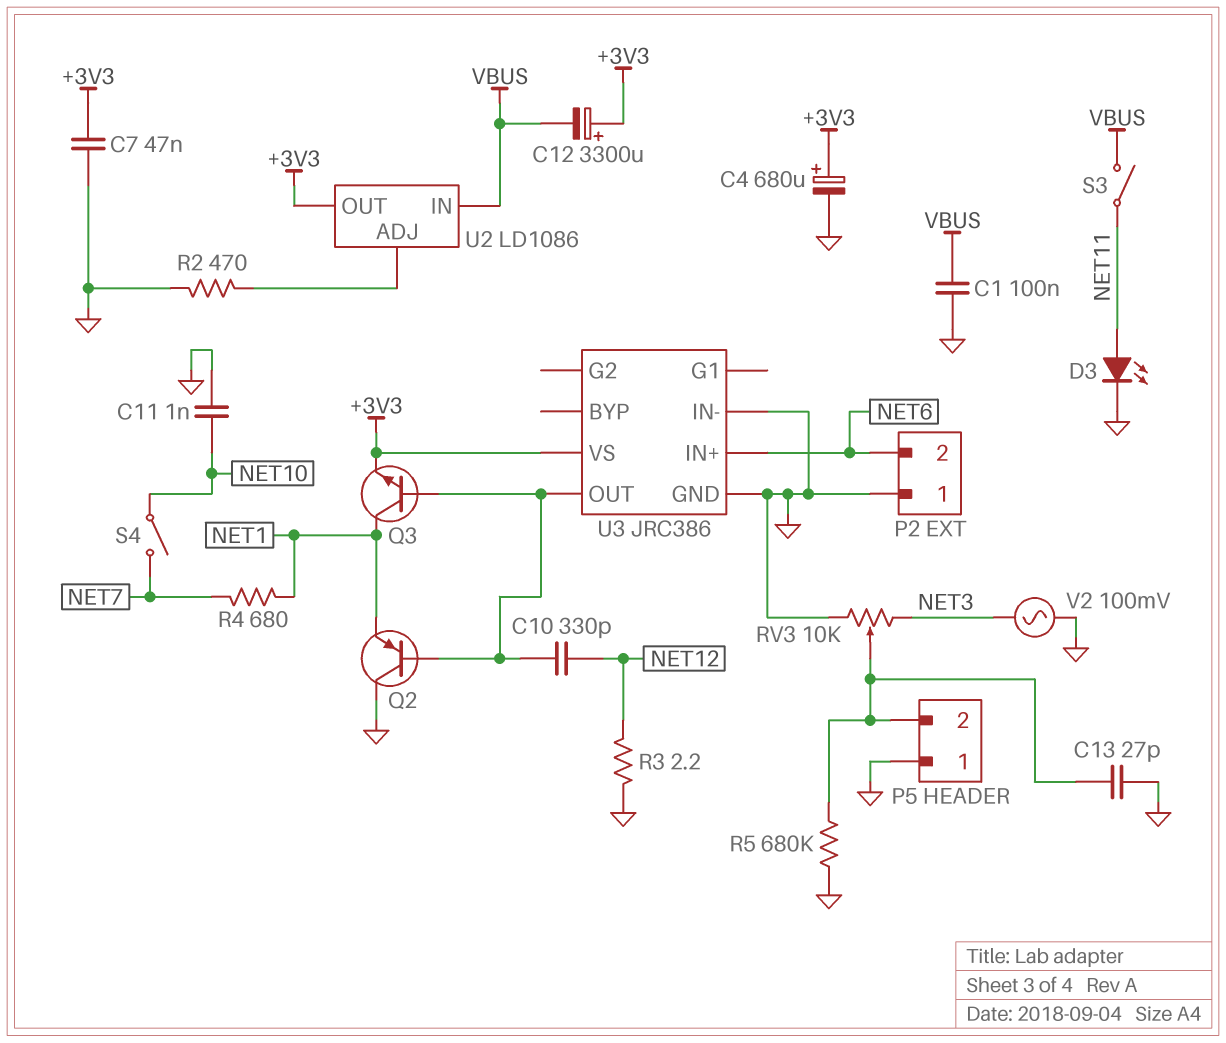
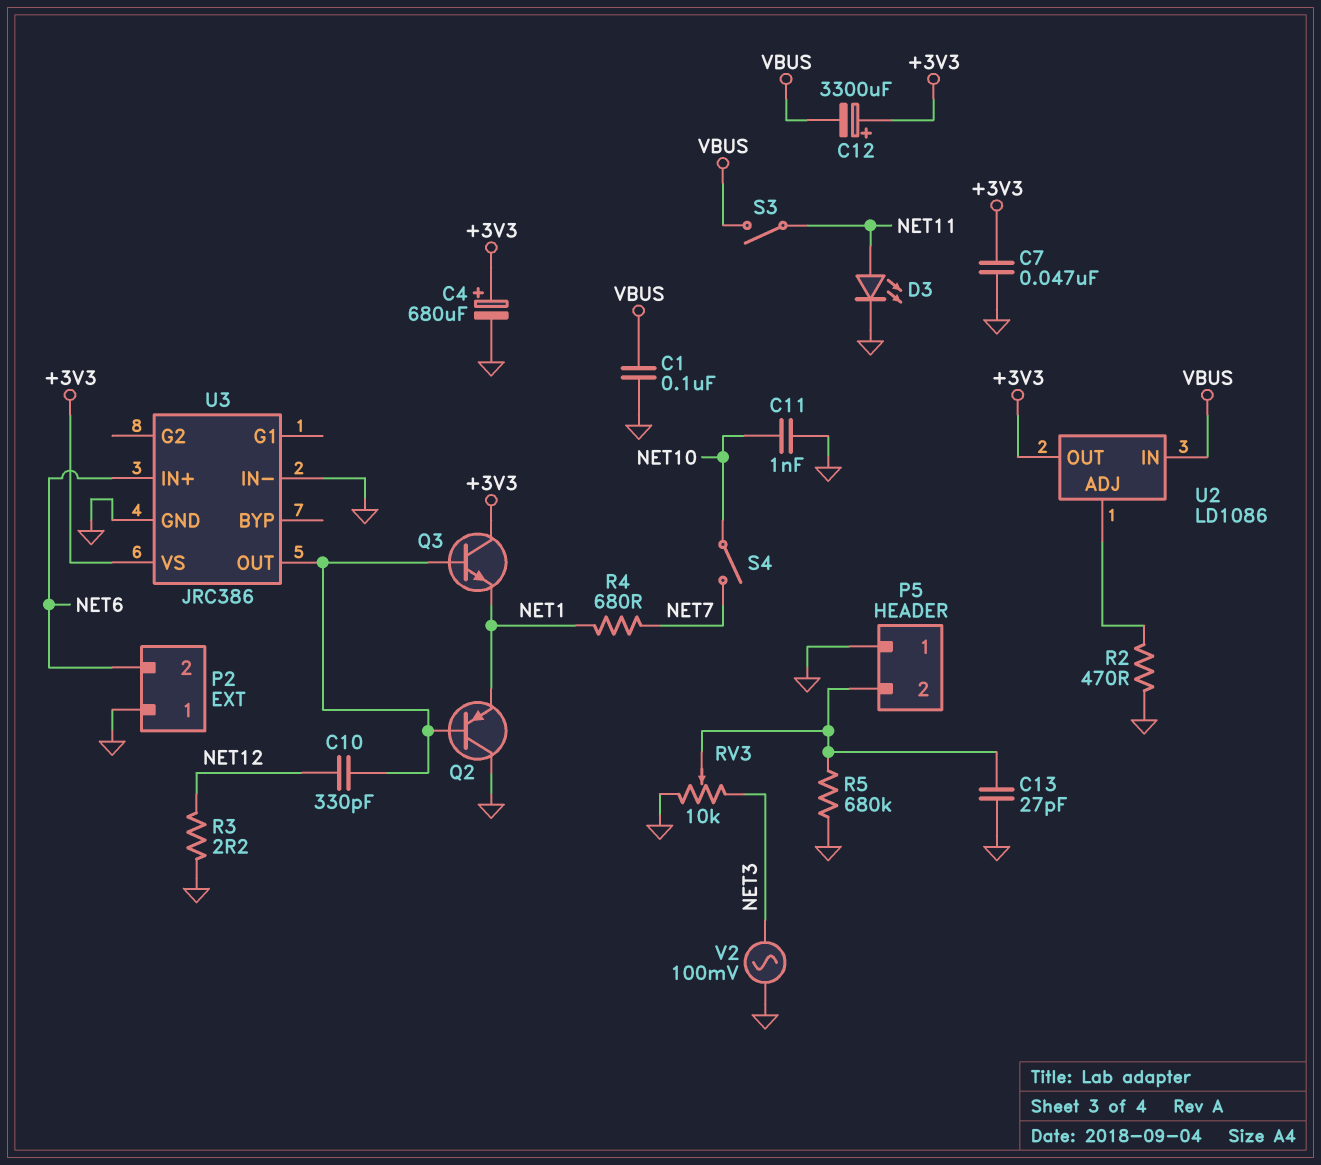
Q3: NPN (B U3/OUT, C NET1, E +3V3) -> NPN (B U3/OUT, C +3V3, E NET1)

